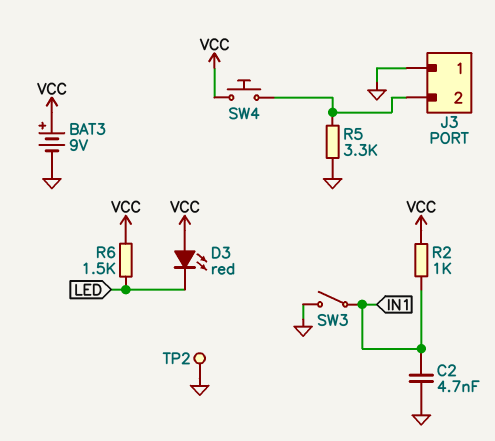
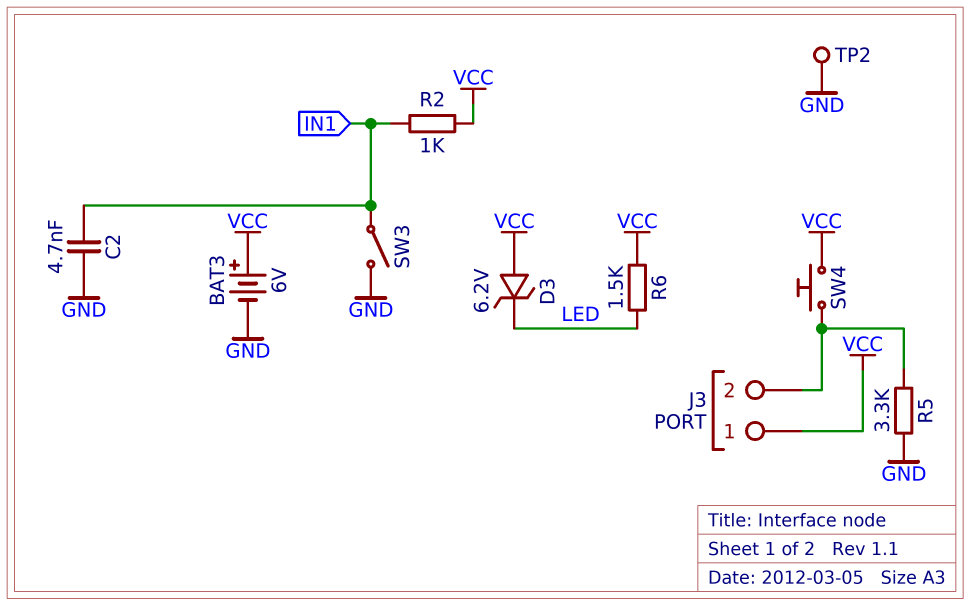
BAT3: 9V (plus VCC, minus GND) -> 6V (plus VCC, minus GND)
D3: LED red (A VCC, K LED) -> zener 6.2V (A VCC, K LED)
J3 pin 1: GND -> VCC

